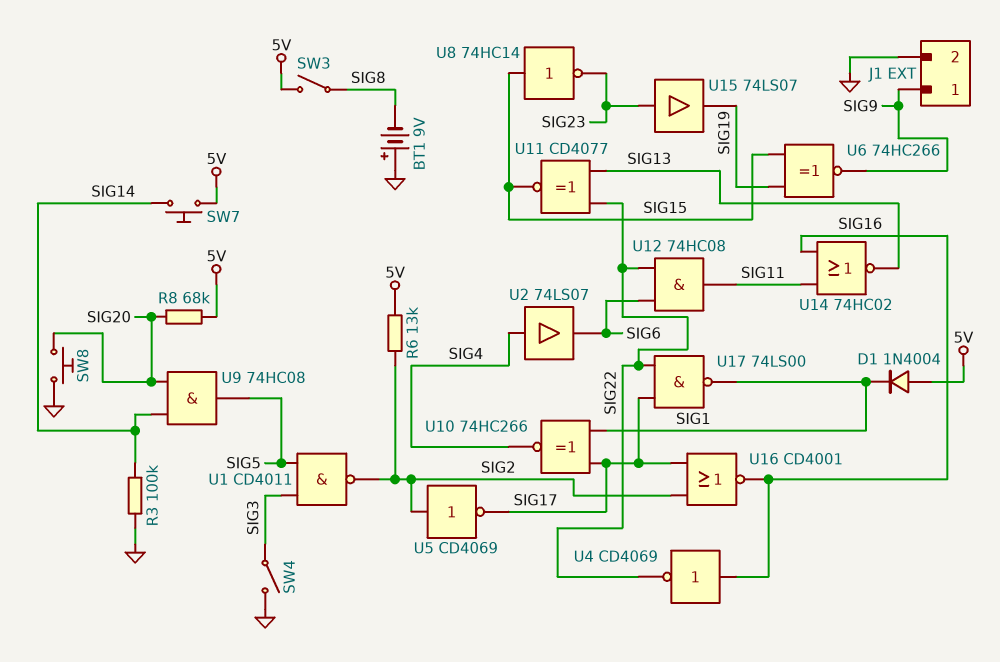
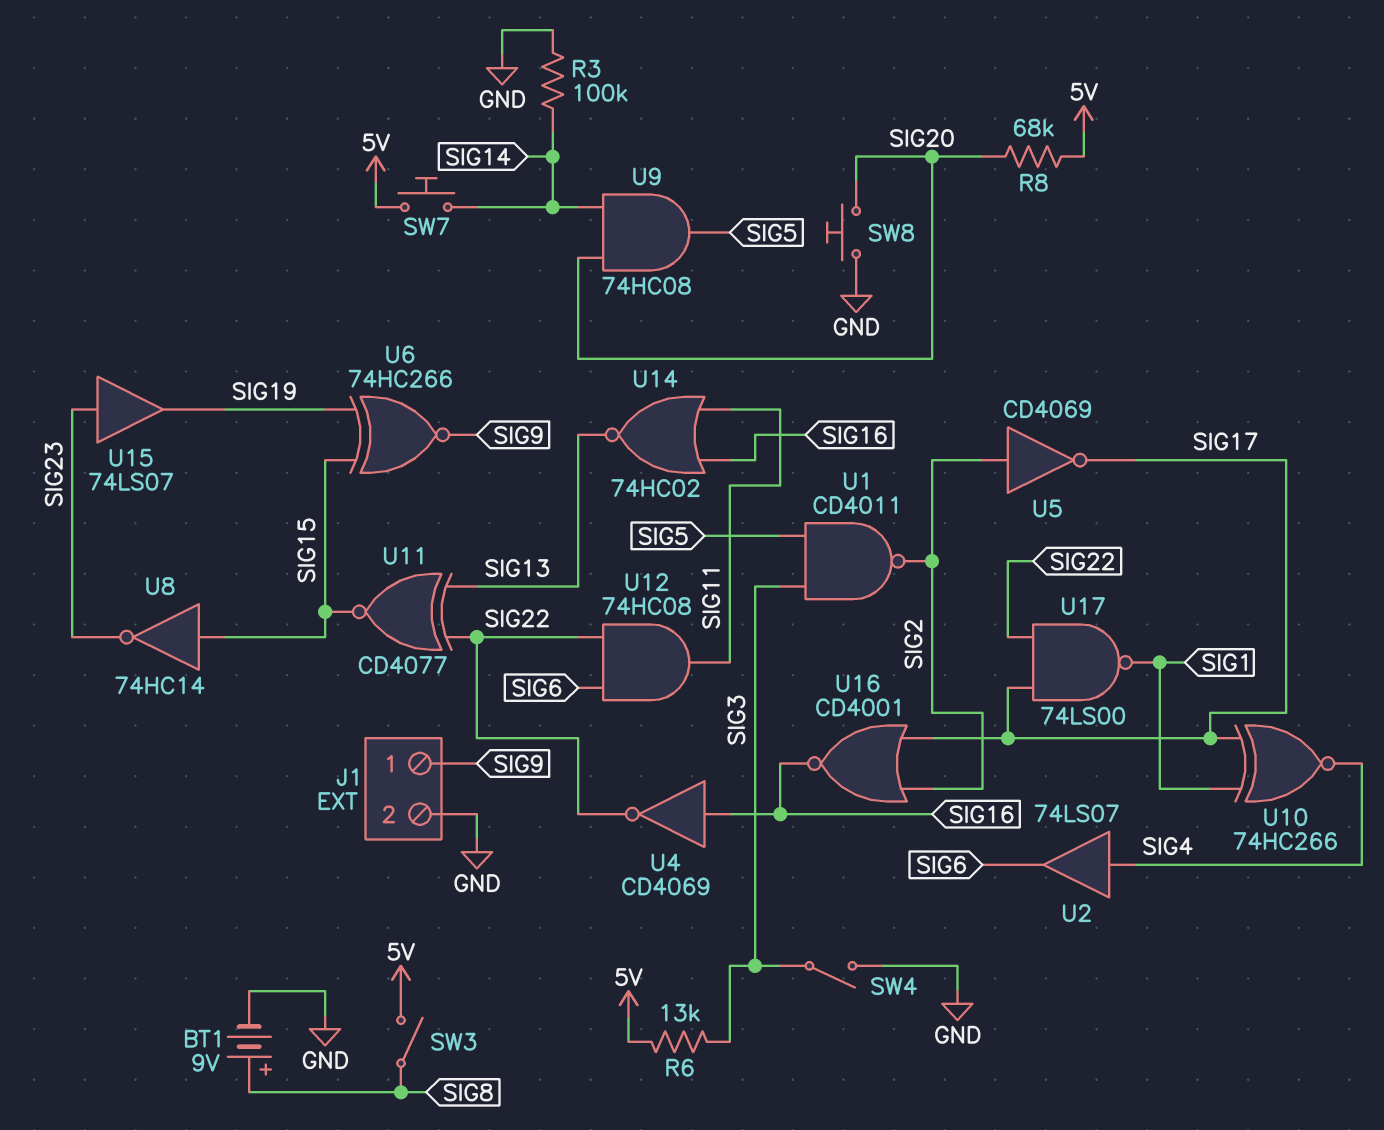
BT1: 9V (plus GND, minus SIG8) -> 9V (plus SIG8, minus GND)
D1: diode 1N4004 (A 5V, K SIG1) -> none
R6: 13k (5V, SIG2) -> 13k (5V, SIG3)

